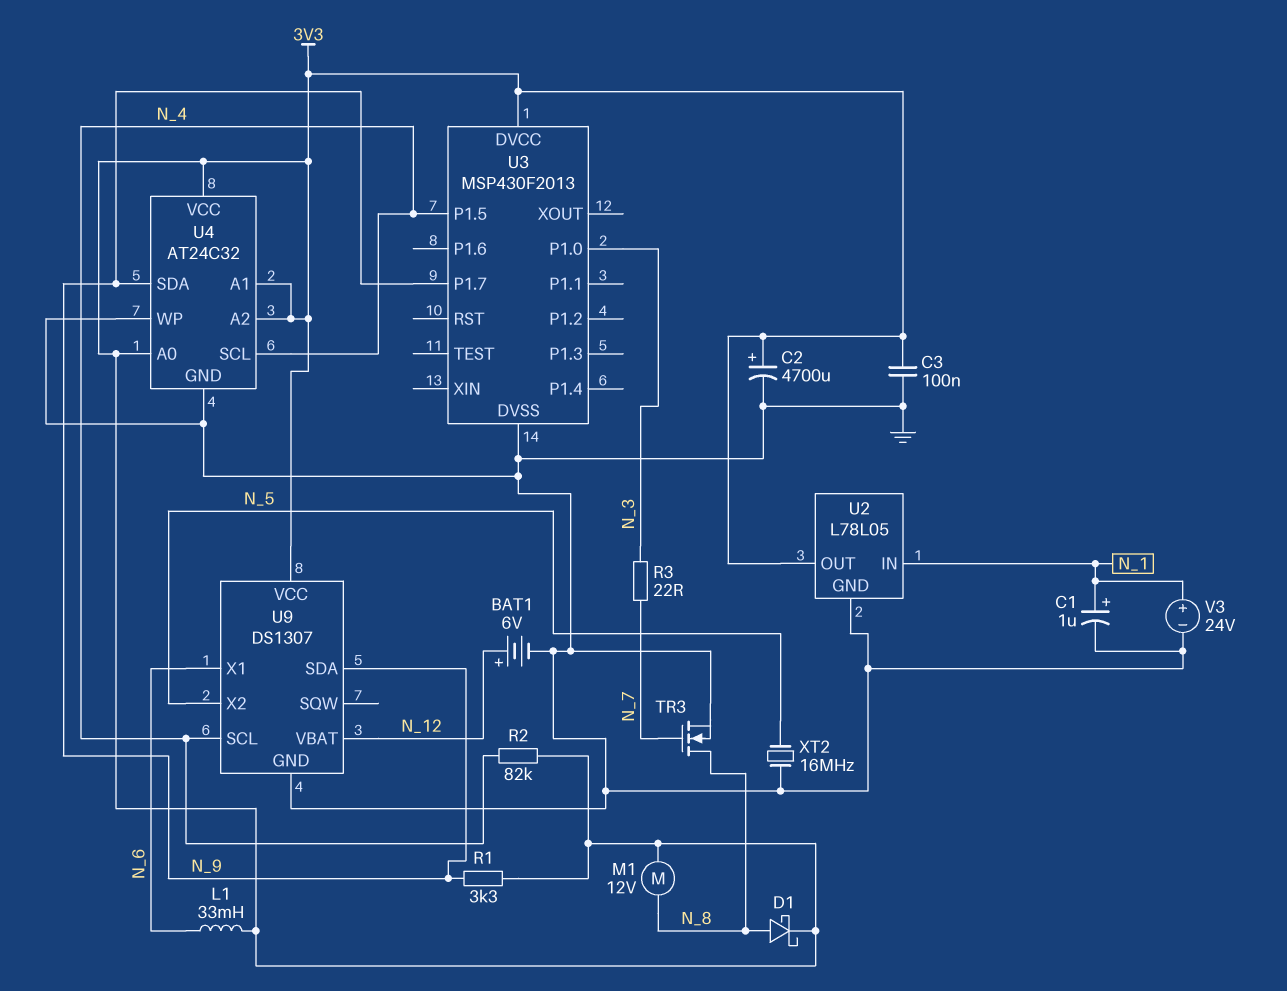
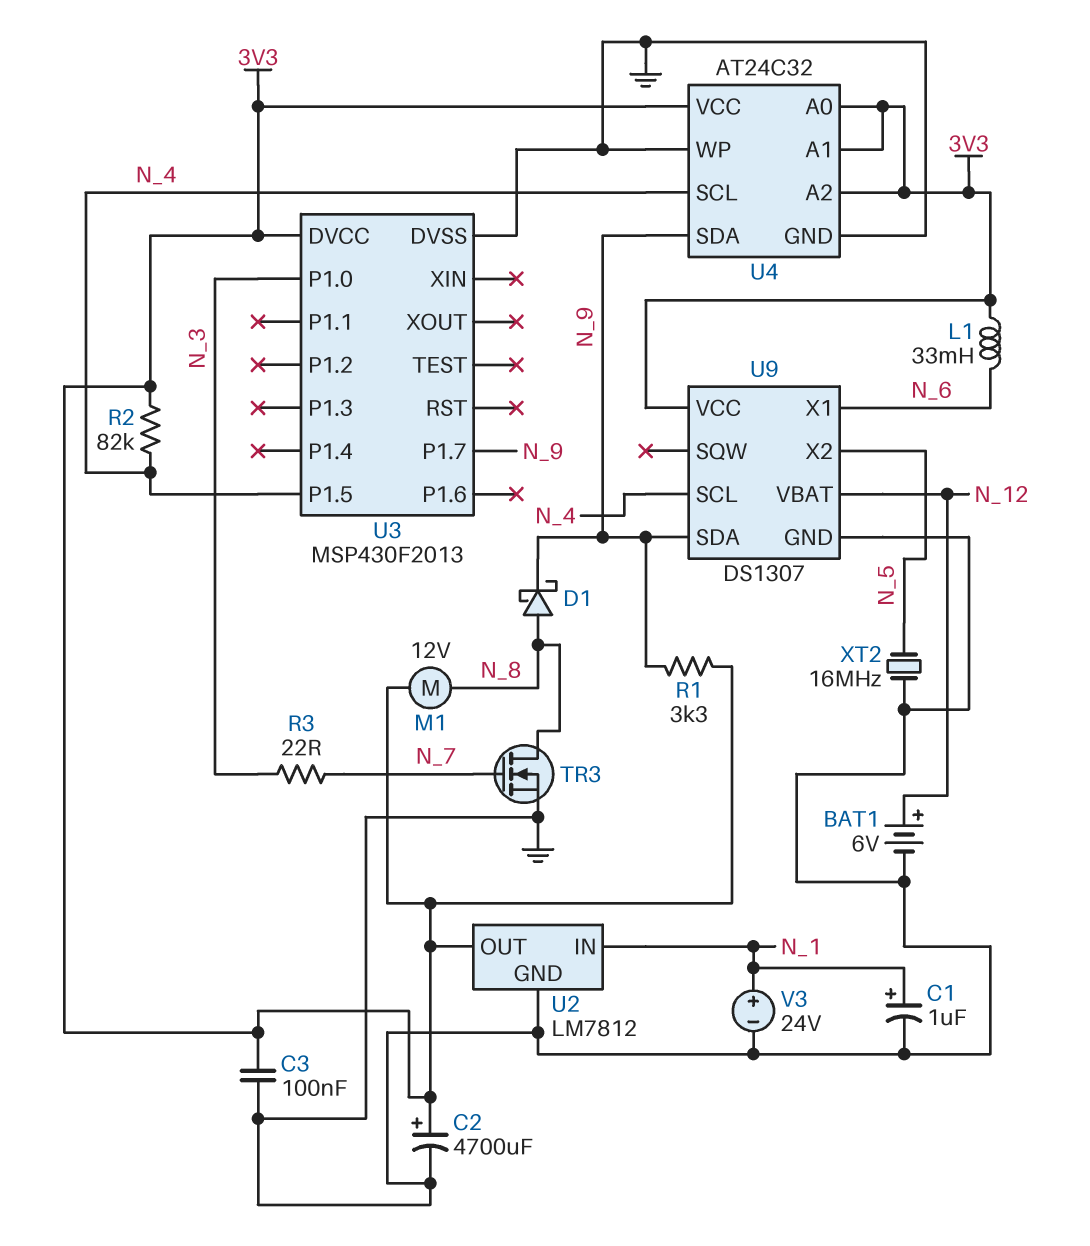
D1: schottky (A N_8, K 3V3) -> schottky (A N_8, K N_9)
U2: L78L05 -> LM7812

